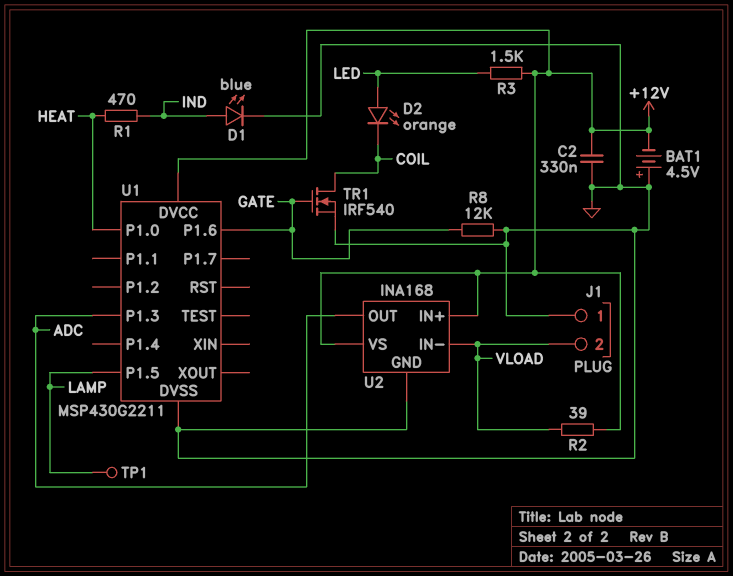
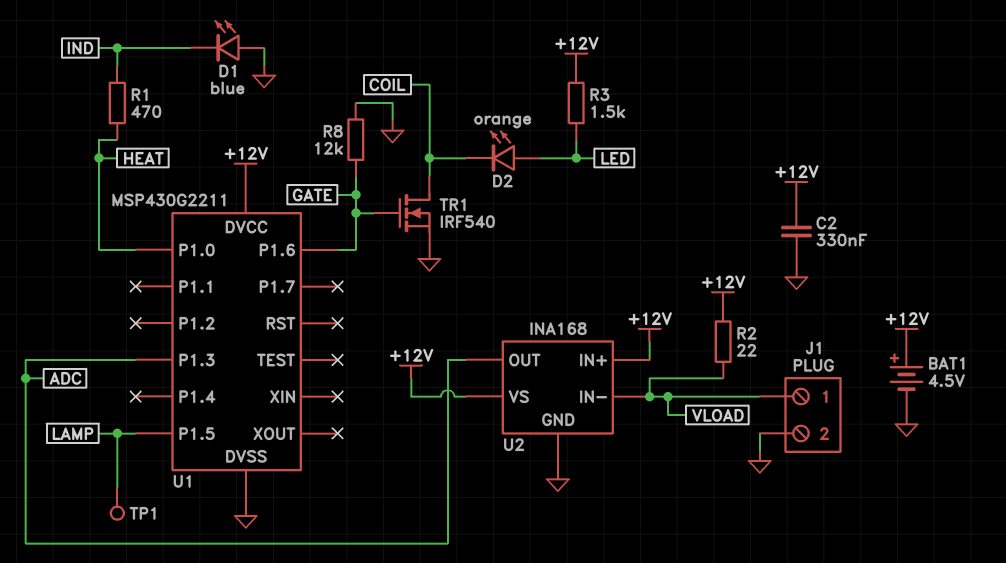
BAT1: 4.5V (plus GND, minus +12V) -> 4.5V (plus +12V, minus GND)
D1: LED blue (A IND, K GND) -> LED blue (A GND, K IND)
J1 pin 1: GND -> VLOAD
J1 pin 2: VLOAD -> GND
R2: 39 (+12V, VLOAD) -> 22 (+12V, VLOAD)

